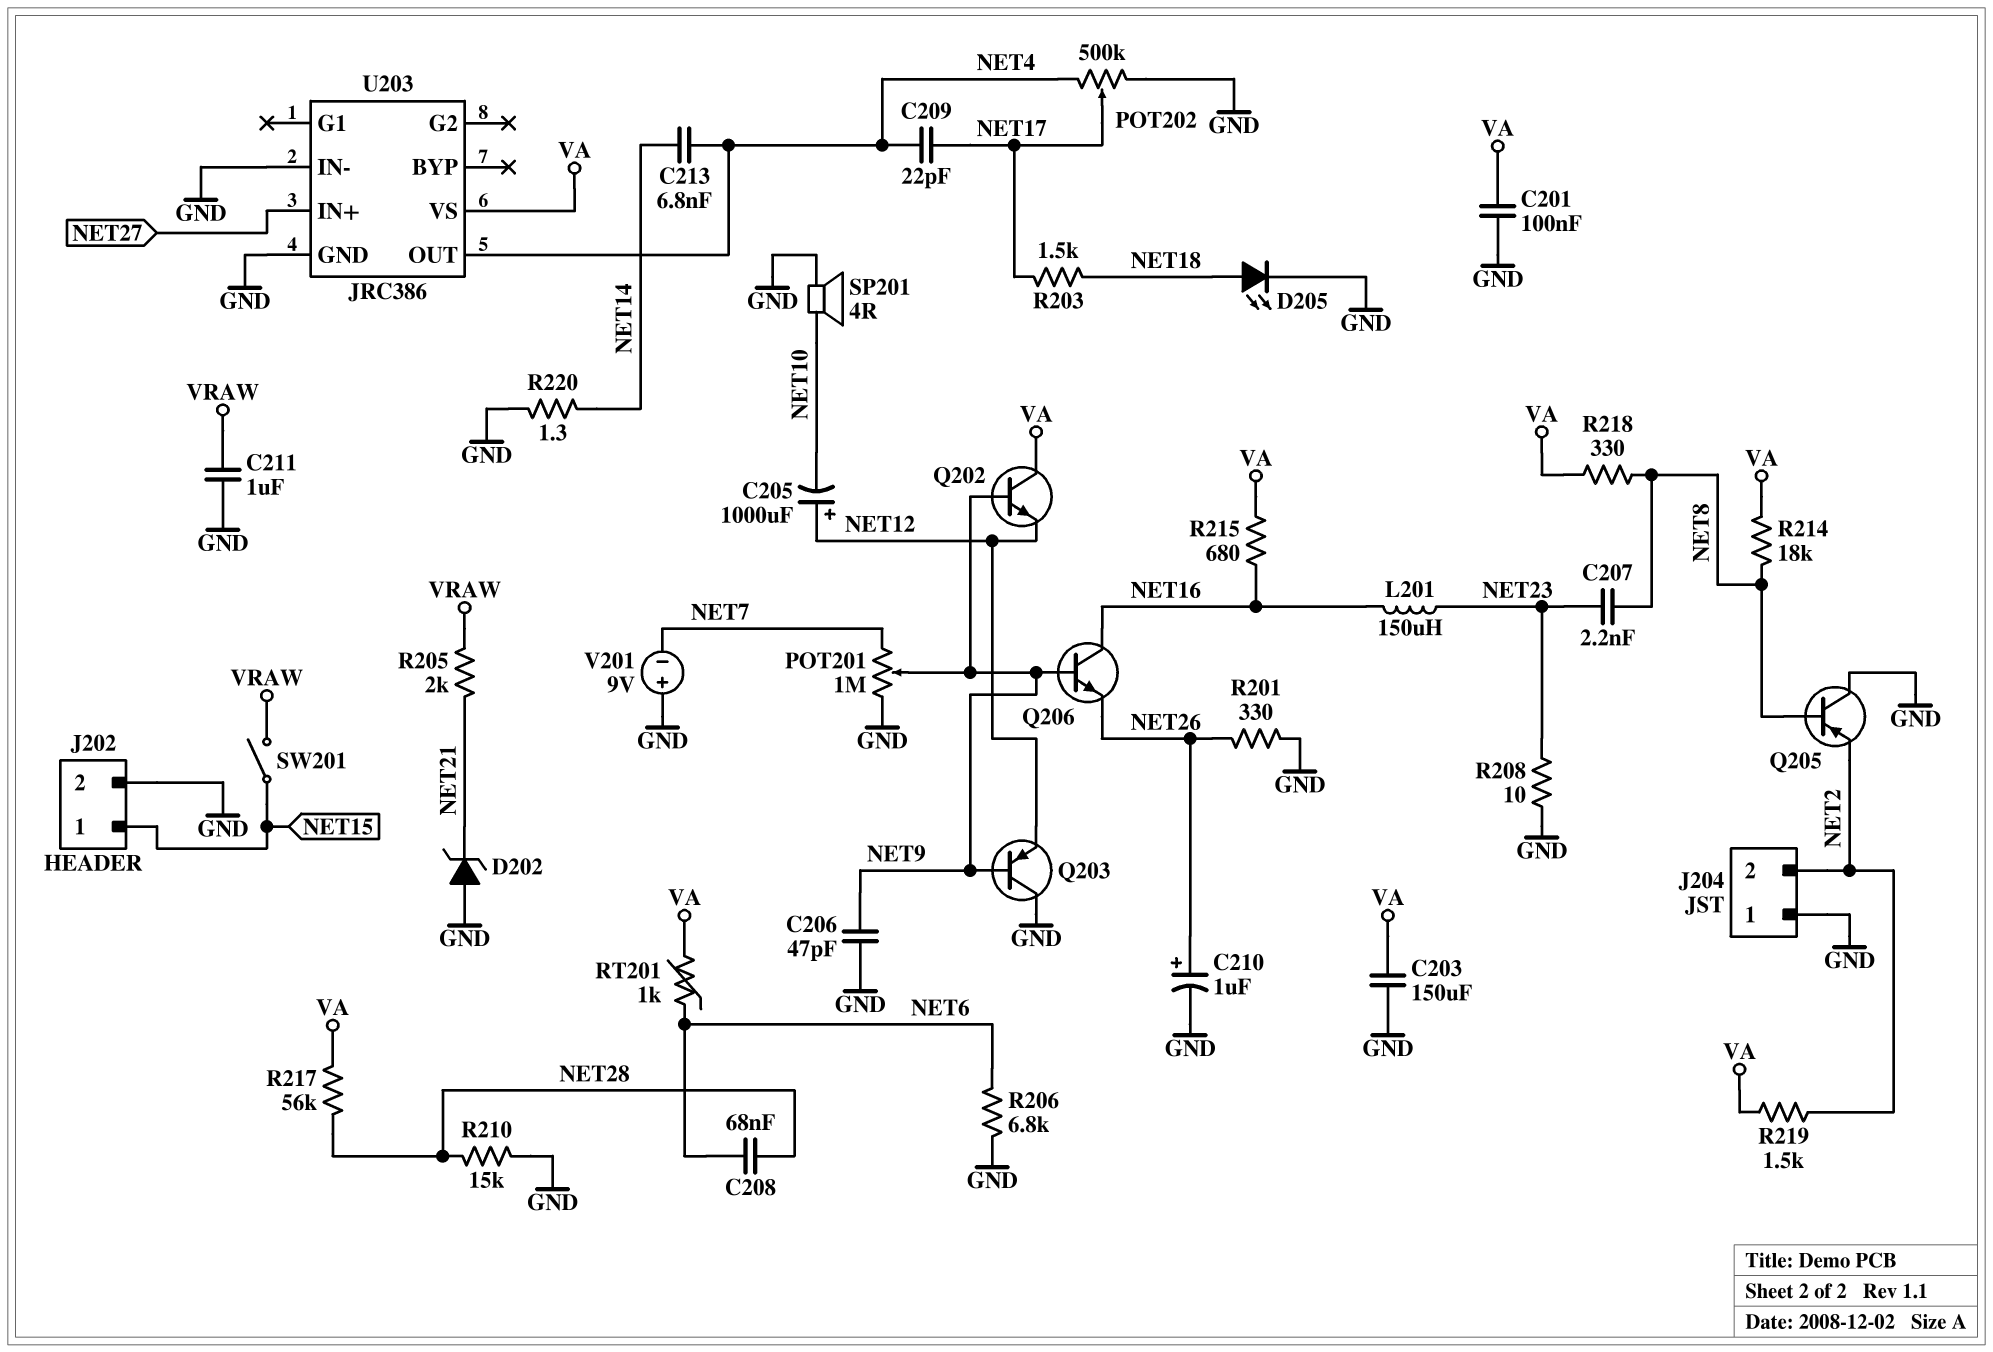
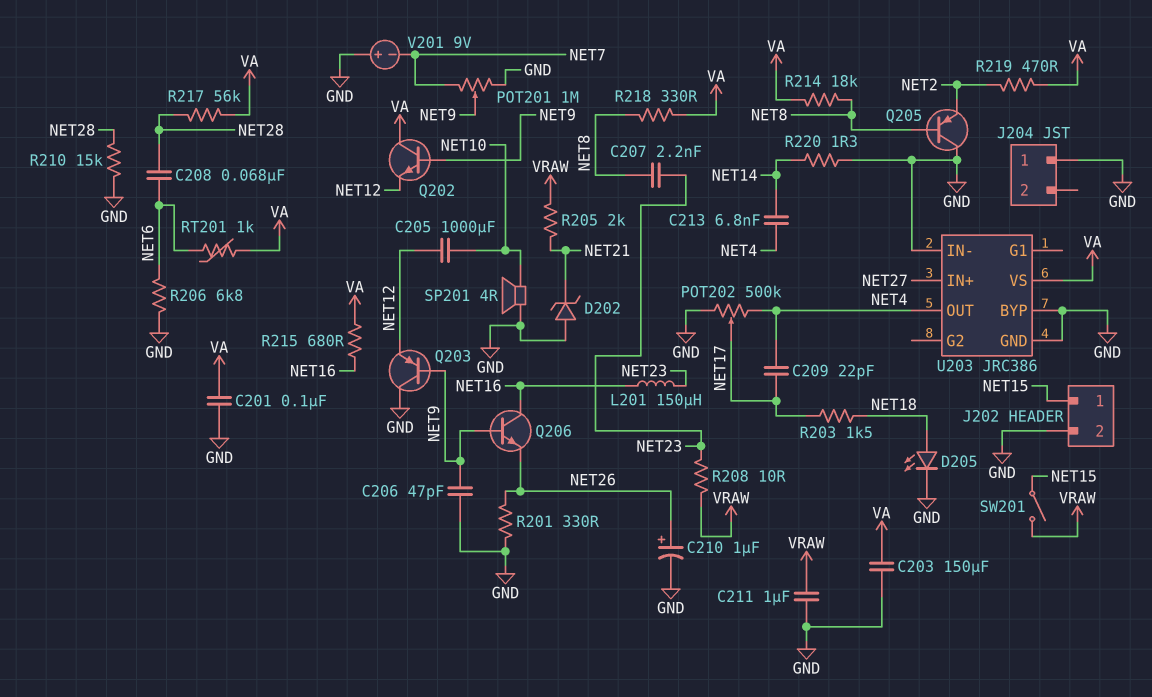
C205: 1000uF (plus NET12, minus NET10) -> 1000uF (NET10, NET12)
J204 pin 2: NET2 -> none
R208: 10 (GND, NET23) -> 10 (NET23, VRAW)
R219: 1.5k (NET2, VA) -> 470 (NET2, VA)
U203 pin BYP: none -> GND

